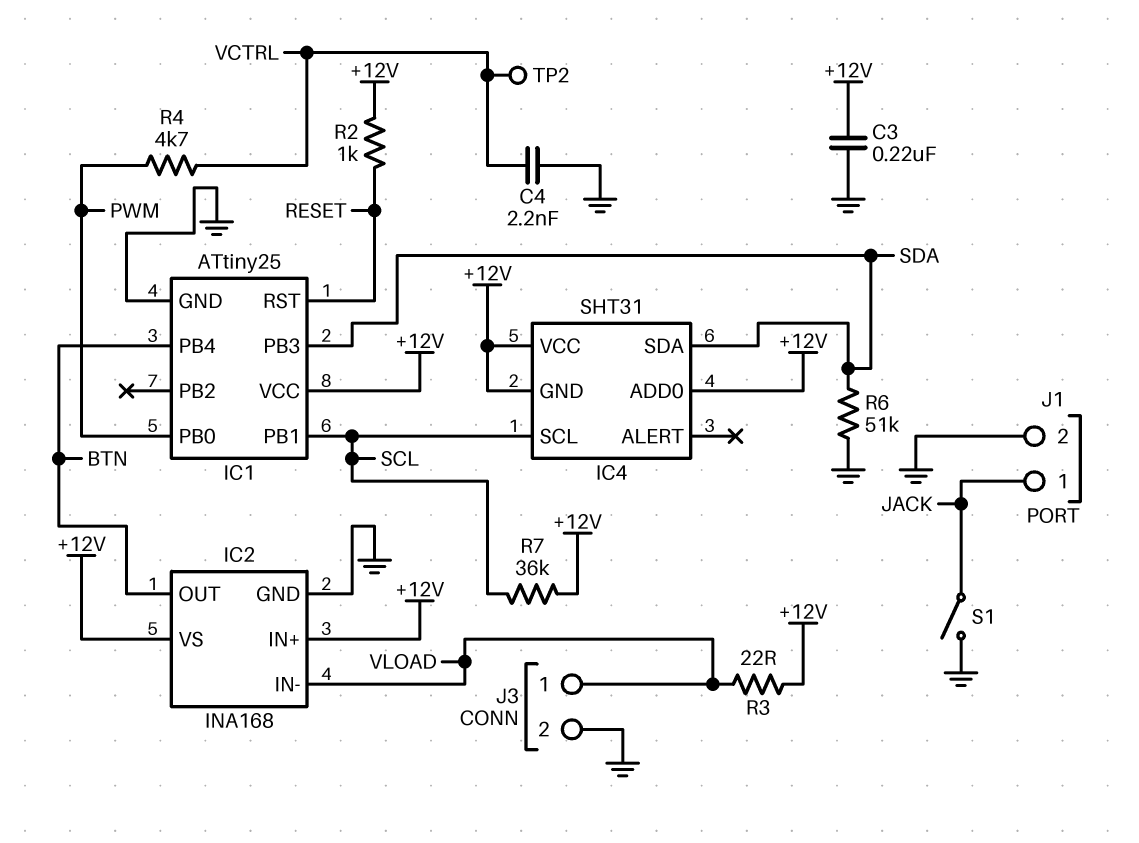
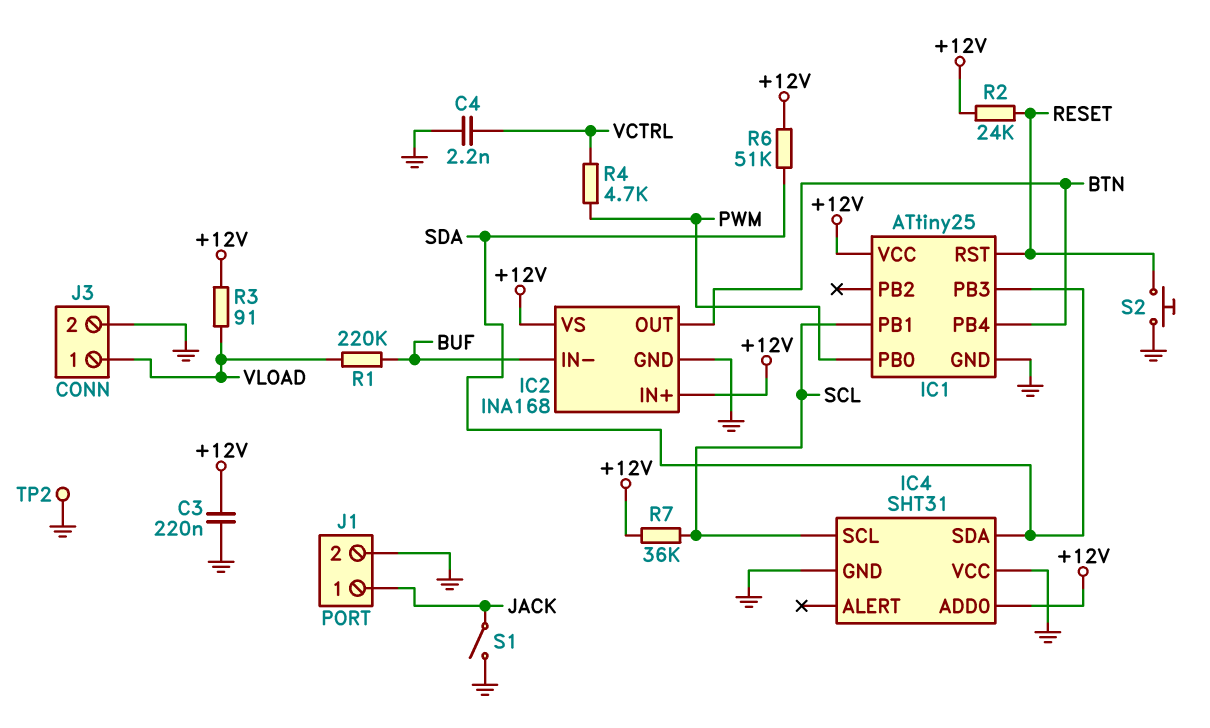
IC2 pin IN-: VLOAD -> BUF
IC4 pin GND: +12V -> GND
IC4 pin VCC: +12V -> GND
R1: none -> 220k (BUF, VLOAD)
R2: 1k (+12V, RESET) -> 24k (+12V, RESET)
R3: 22 (+12V, VLOAD) -> 91 (+12V, VLOAD)
R6: 51k (GND, SDA) -> 51k (+12V, SDA)
S2: none -> button (GND, RESET)
TP2: test point (VCTRL) -> test point (GND)

